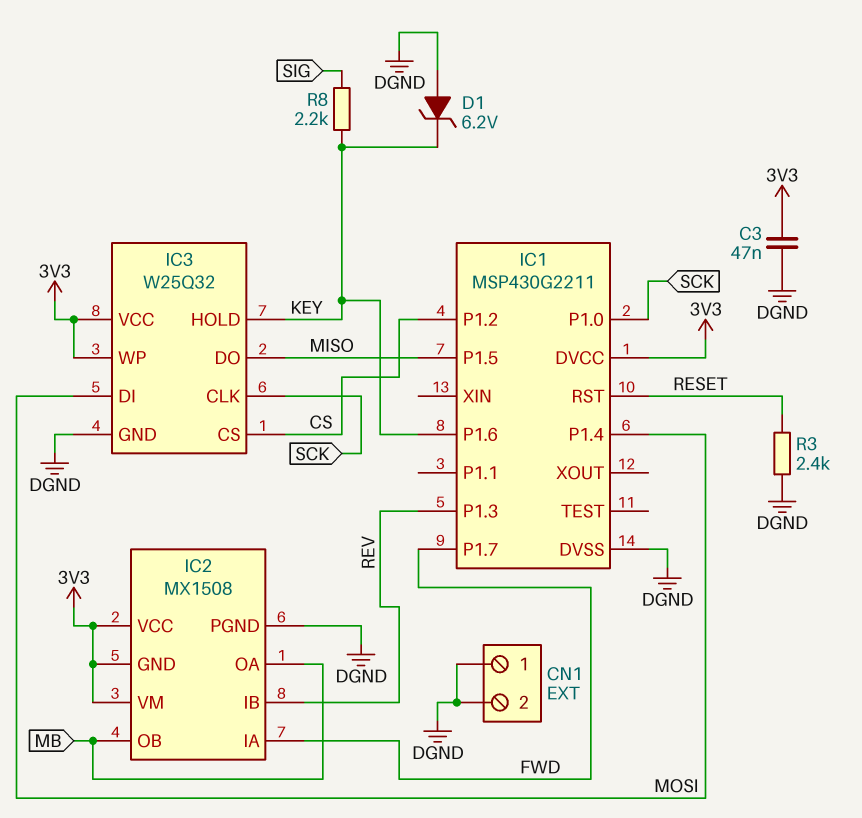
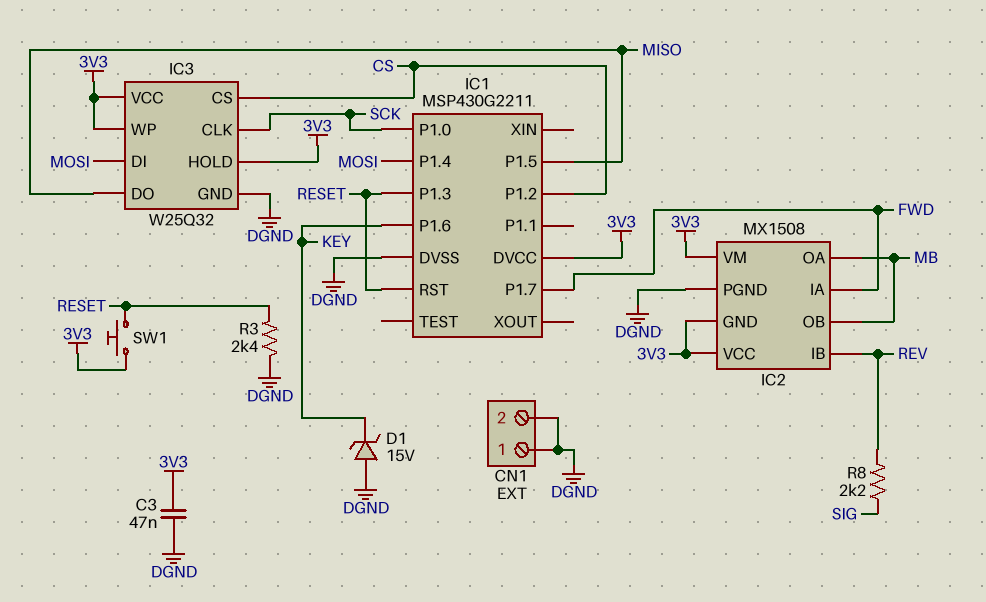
D1: zener 6.2V (A DGND, K KEY) -> zener 15V (A DGND, K KEY)
IC1 pin P1.3: REV -> RESET
IC3 pin HOLD: KEY -> 3V3
R8: 2.2k (KEY, SIG) -> 2.2k (REV, SIG)
SW1: none -> button (3V3, RESET)

